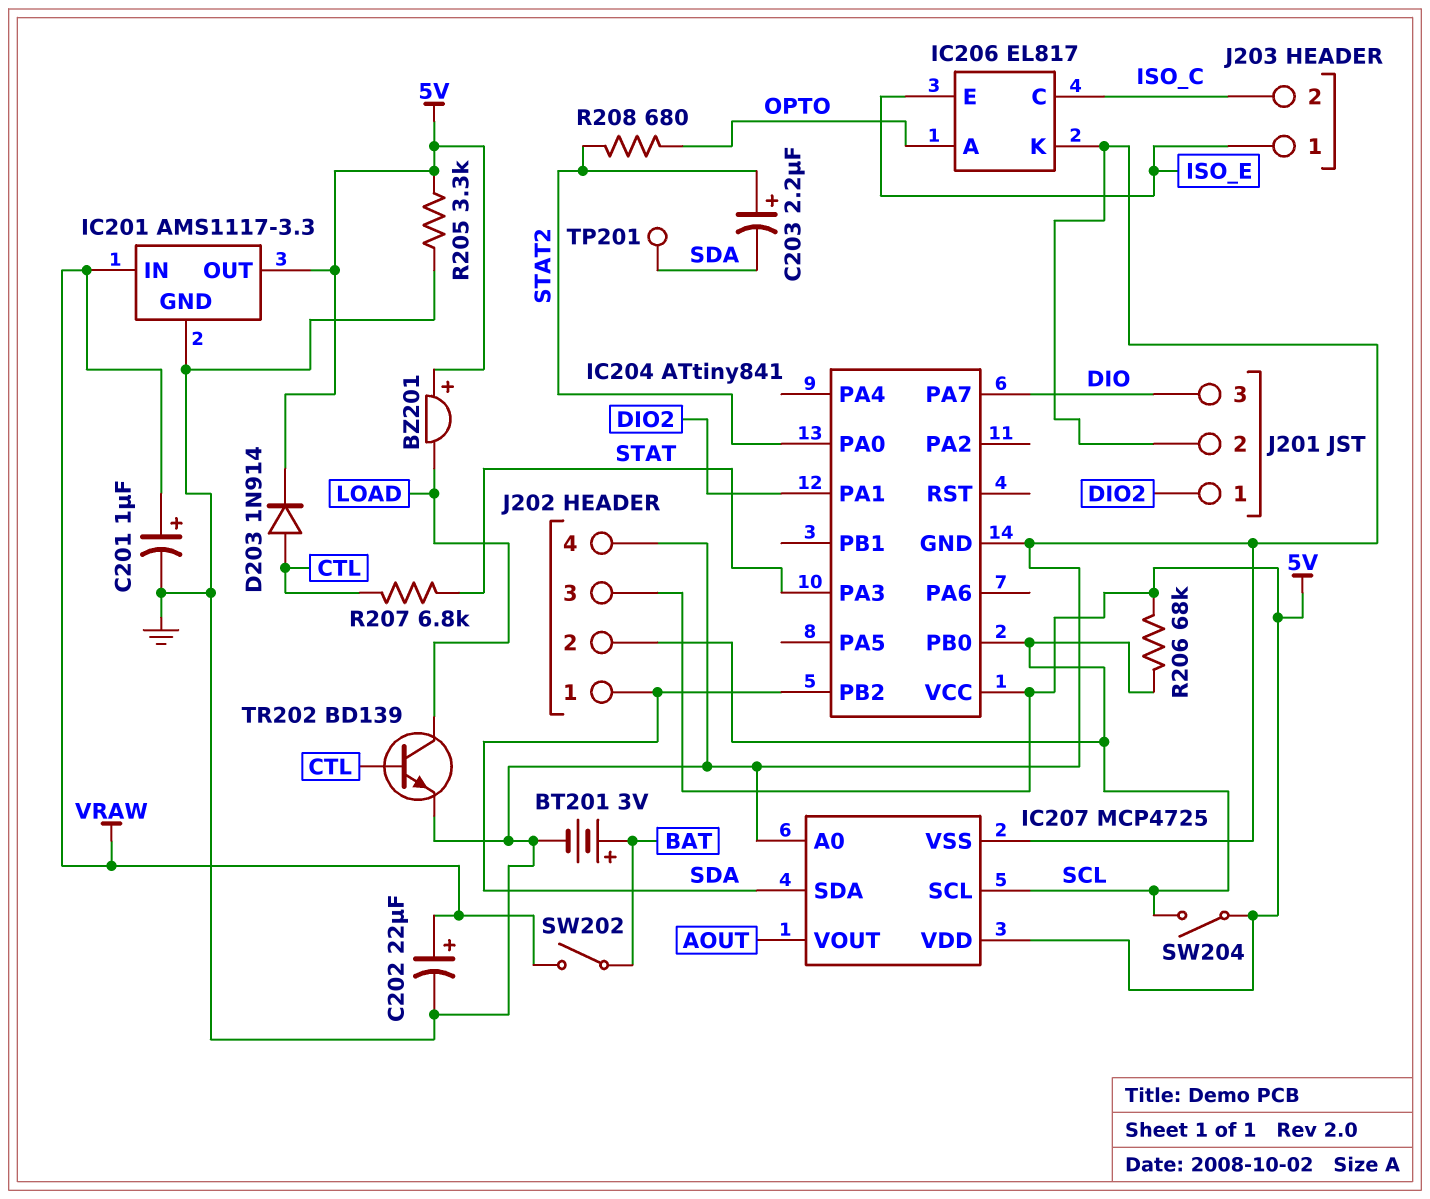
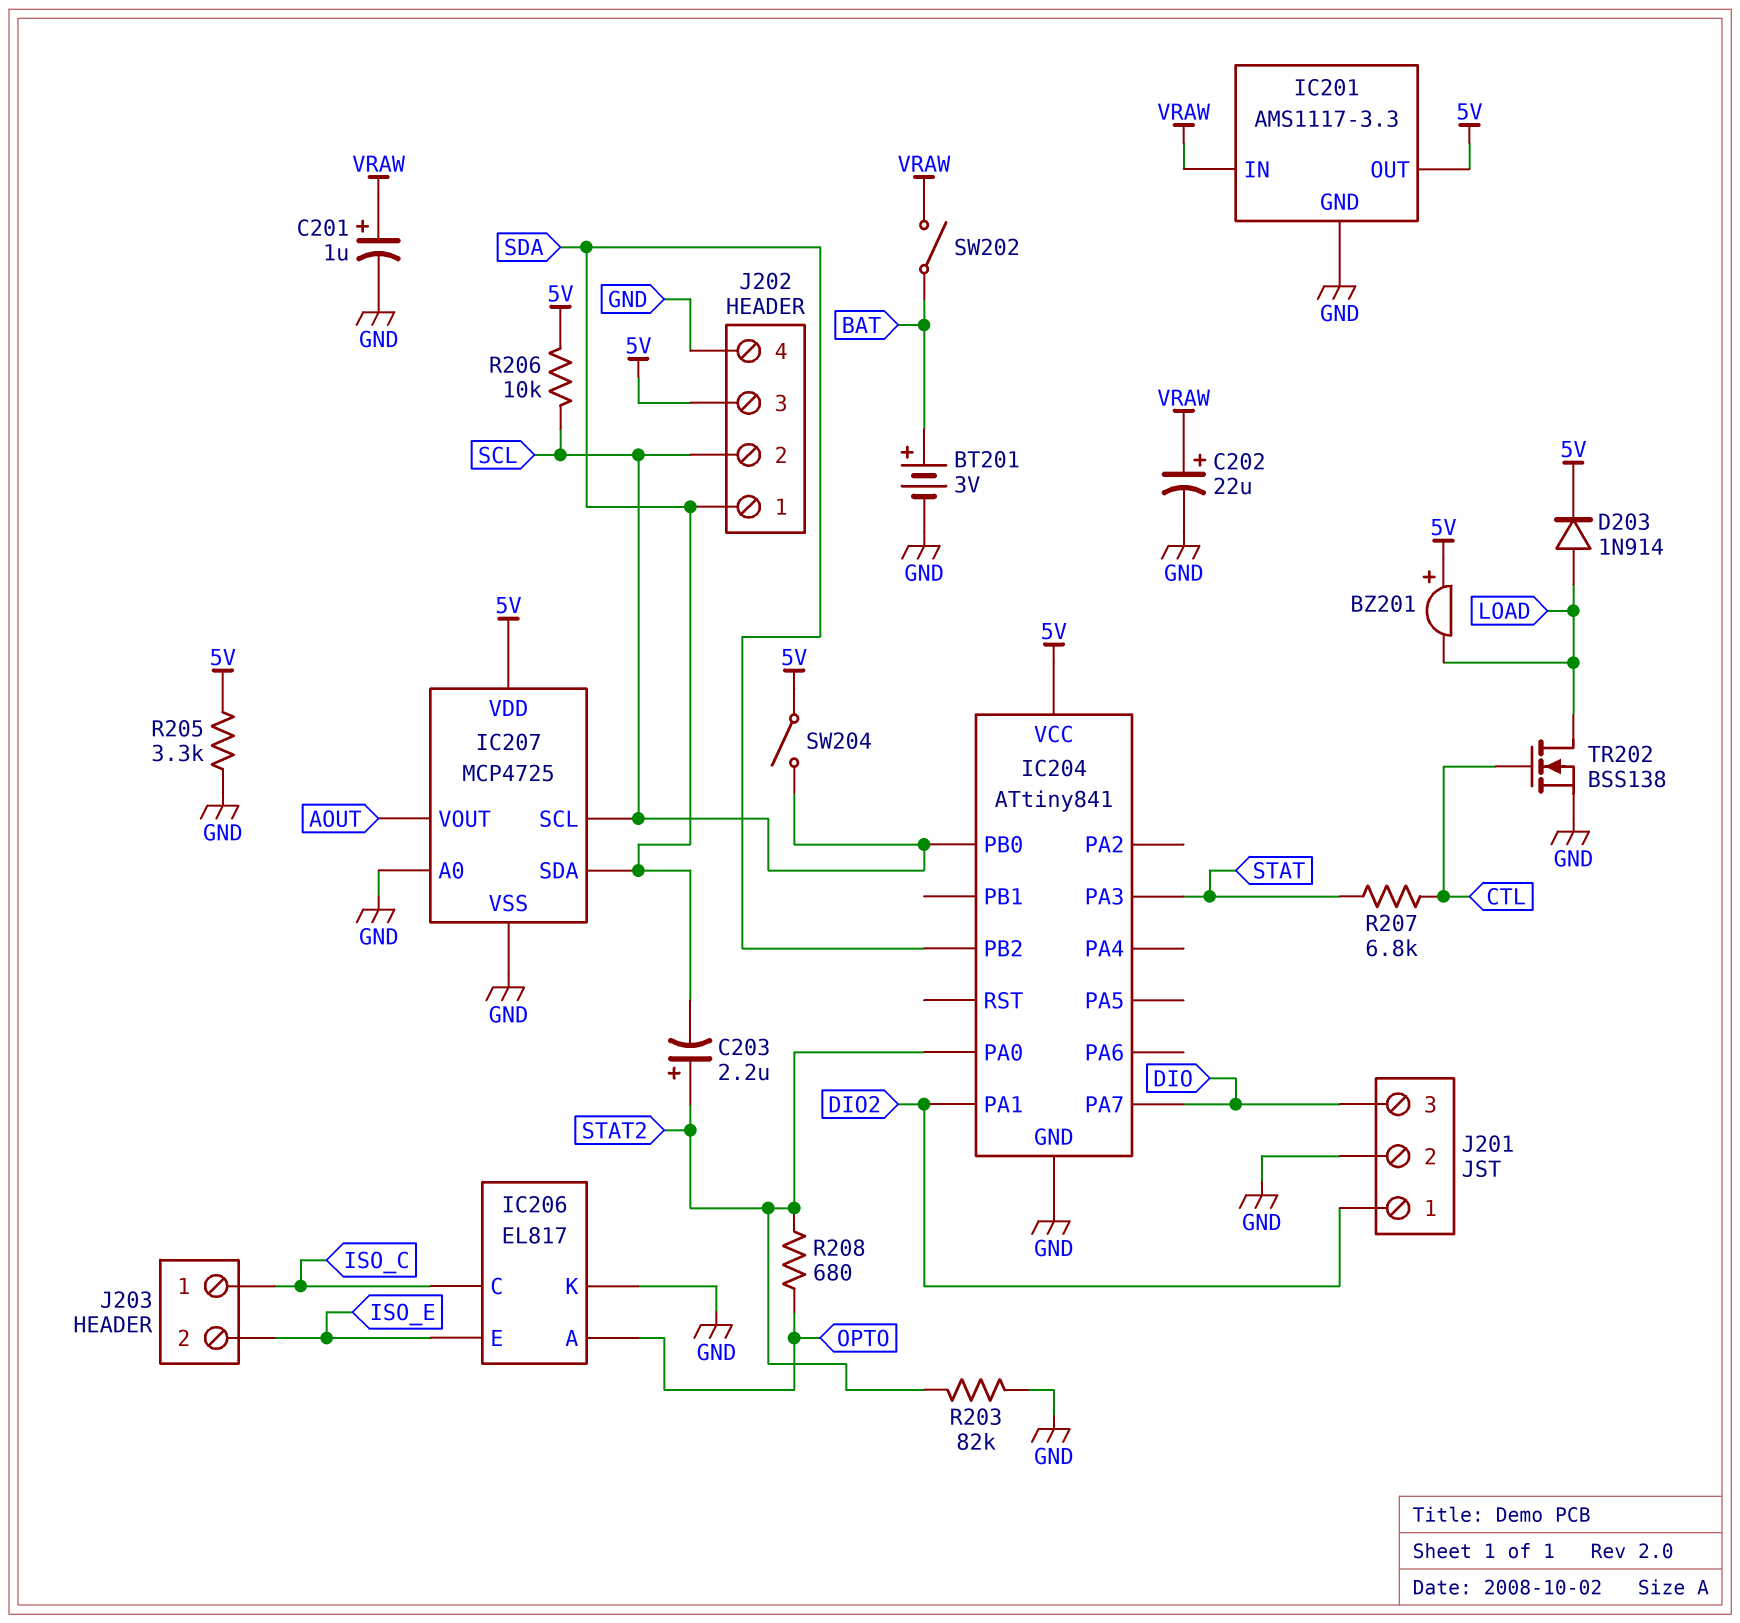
D203: diode 1N914 (A CTL, K 5V) -> diode 1N914 (A LOAD, K 5V)
J203 pin 1: ISO_E -> ISO_C
J203 pin 2: ISO_C -> ISO_E
R203: none -> 82k (GND, STAT2)
R206: 68k (5V, SCL) -> 10k (5V, SCL)
TP201: test point (SDA) -> none
TR202: NPN BD139 (B CTL, C LOAD, E GND) -> NMOS BSS138 (G CTL, D LOAD, S GND)

